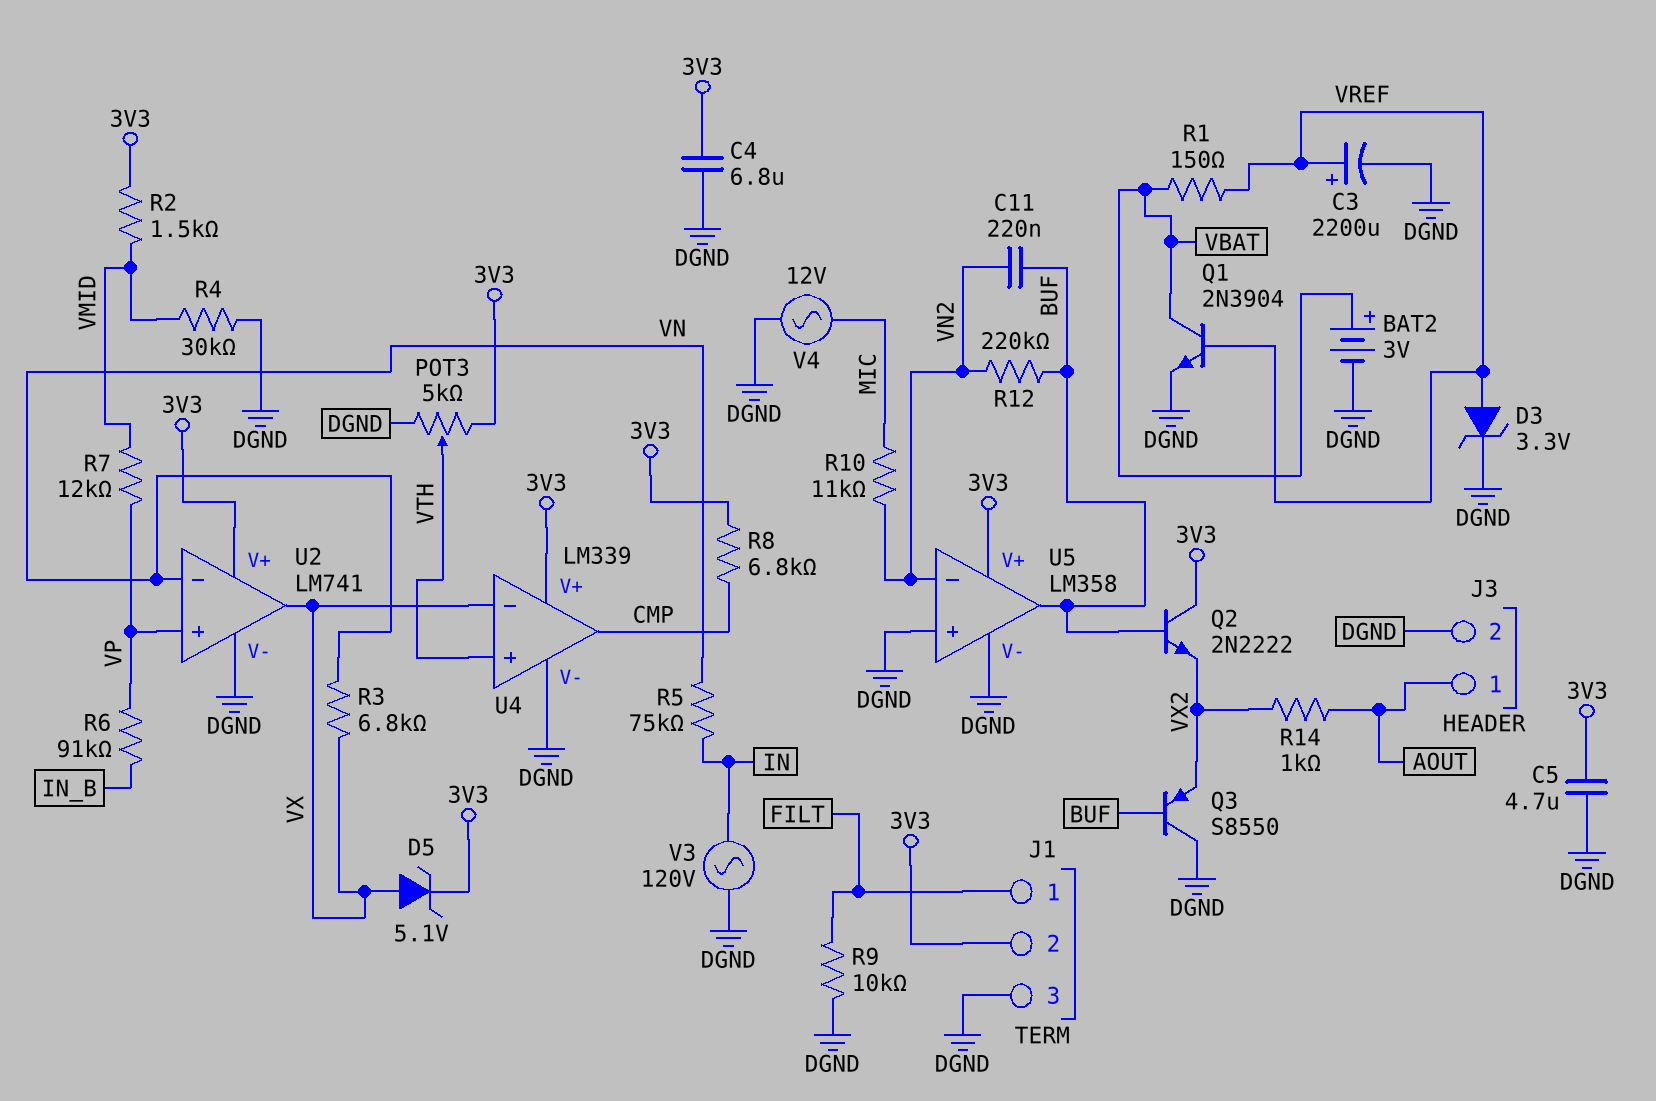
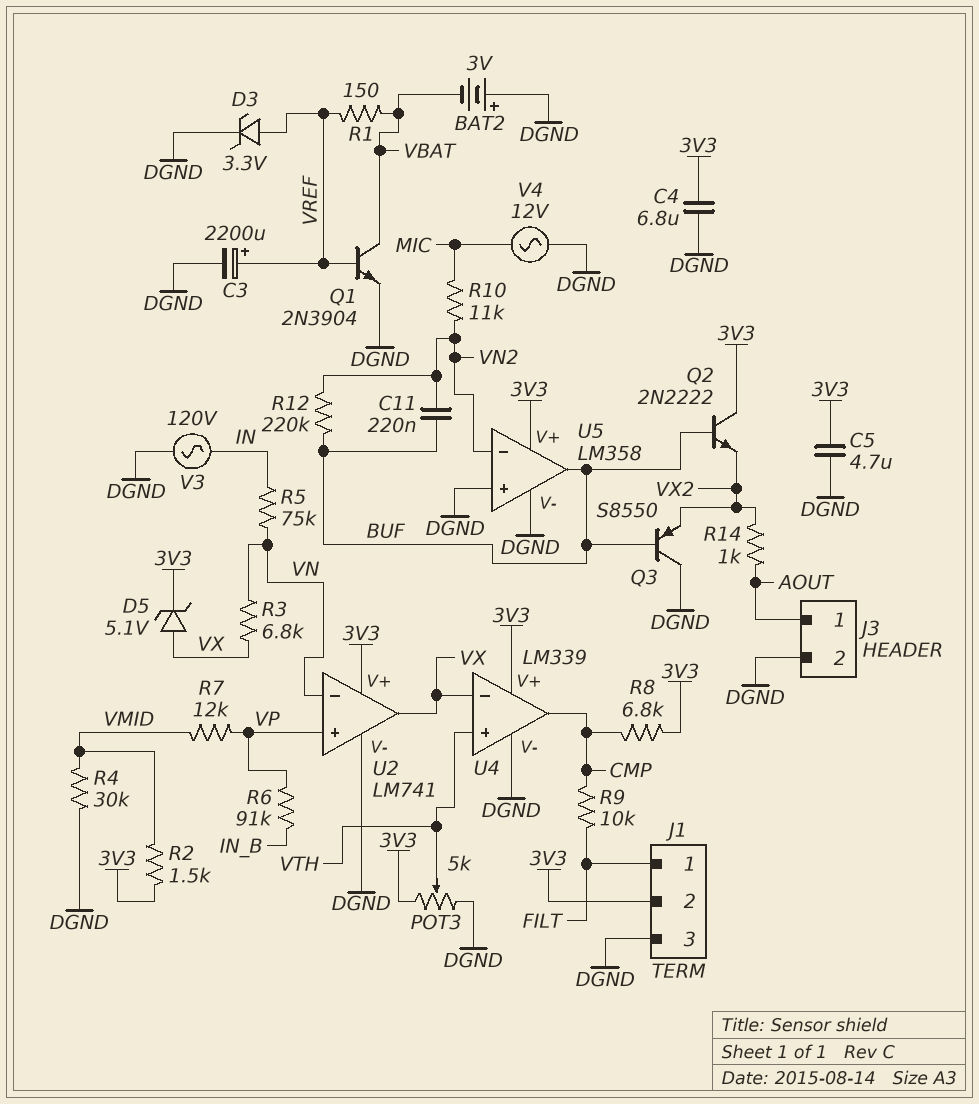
BAT2: 3V (plus VBAT, minus DGND) -> 3V (plus DGND, minus VBAT)
R9: 10k (DGND, FILT) -> 10k (CMP, FILT)

